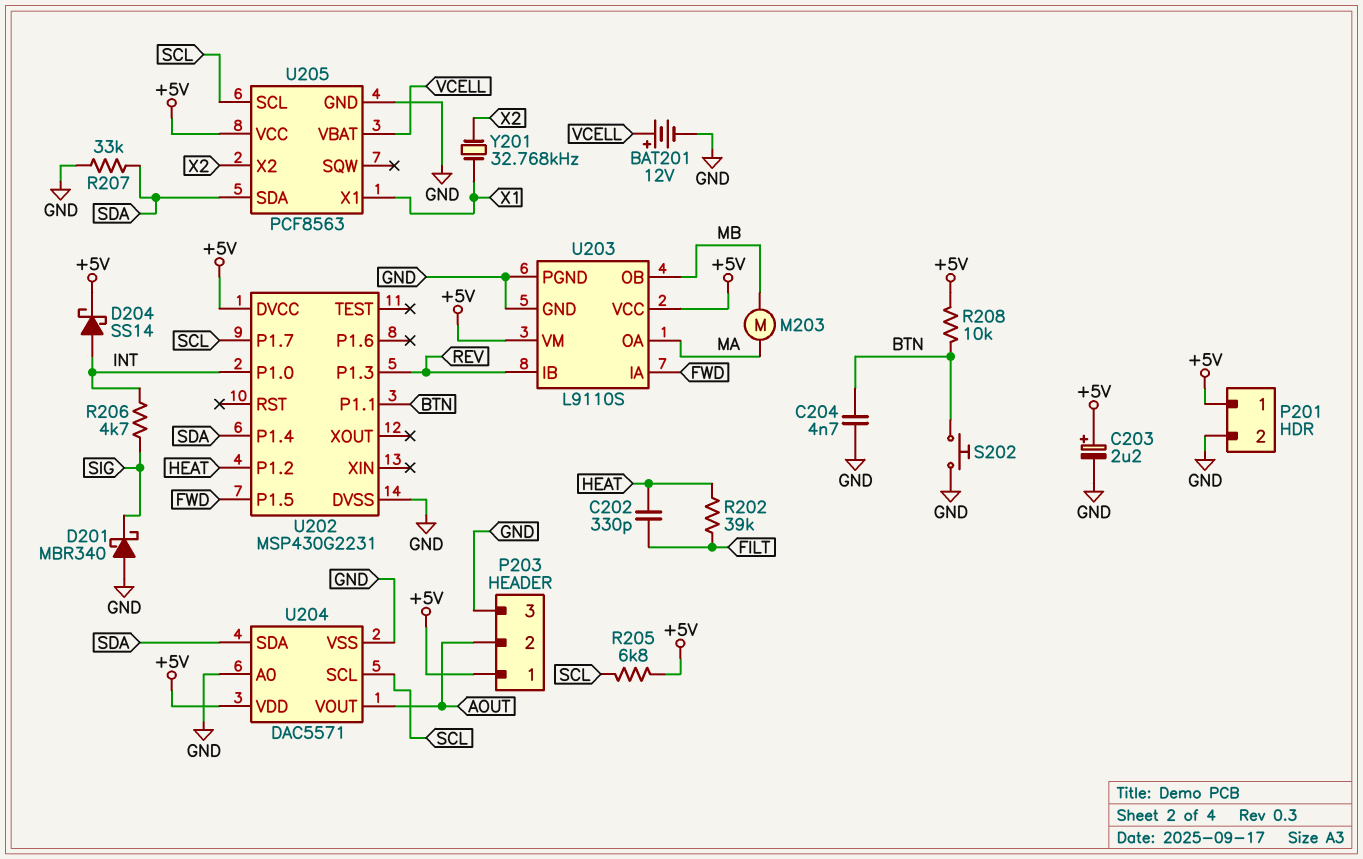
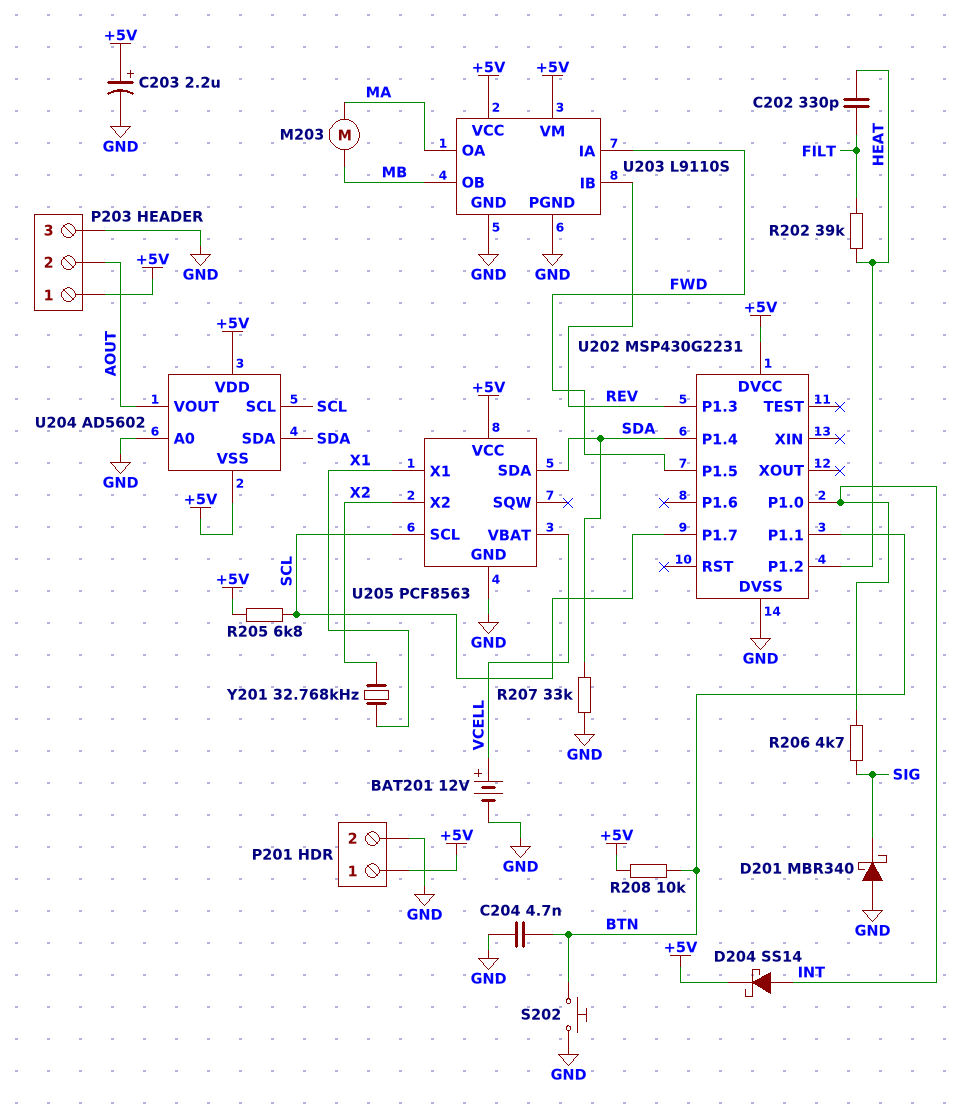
U204: DAC5571 -> AD5602
U204 pin VSS: GND -> +5V

